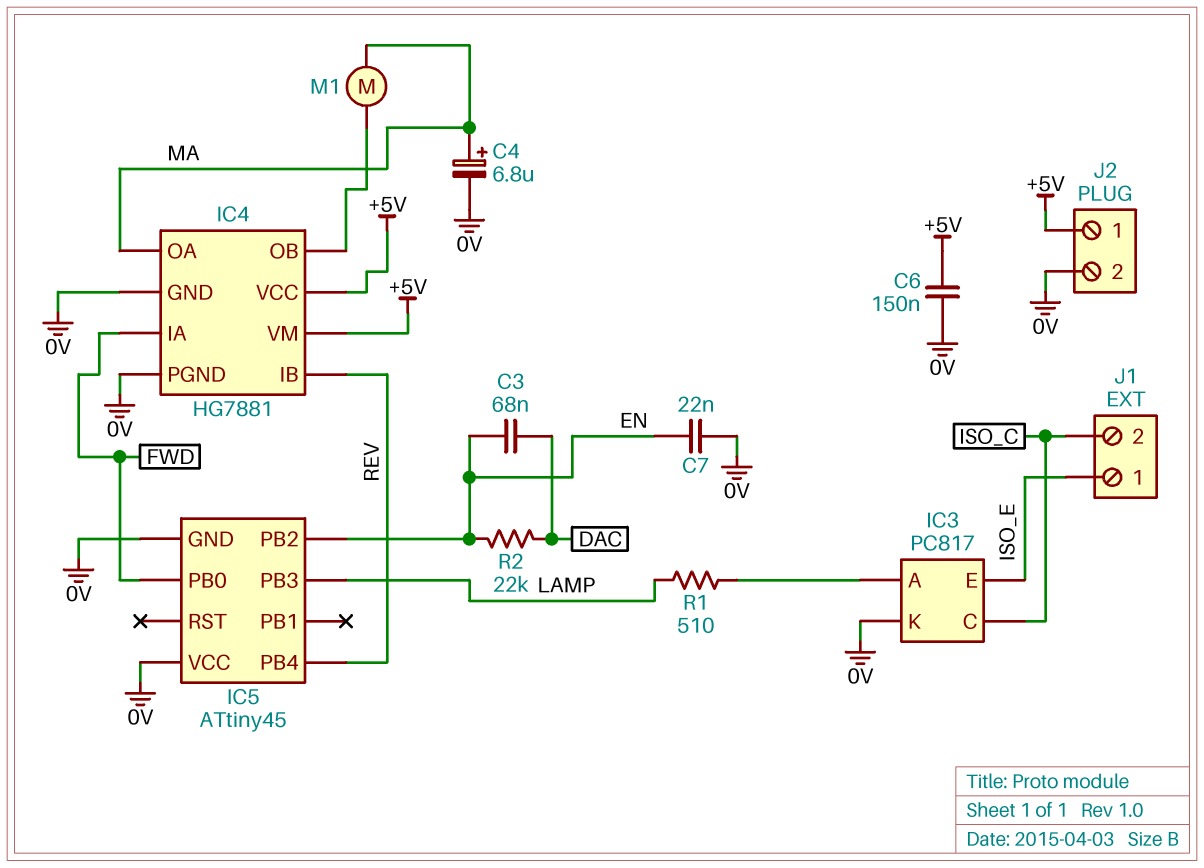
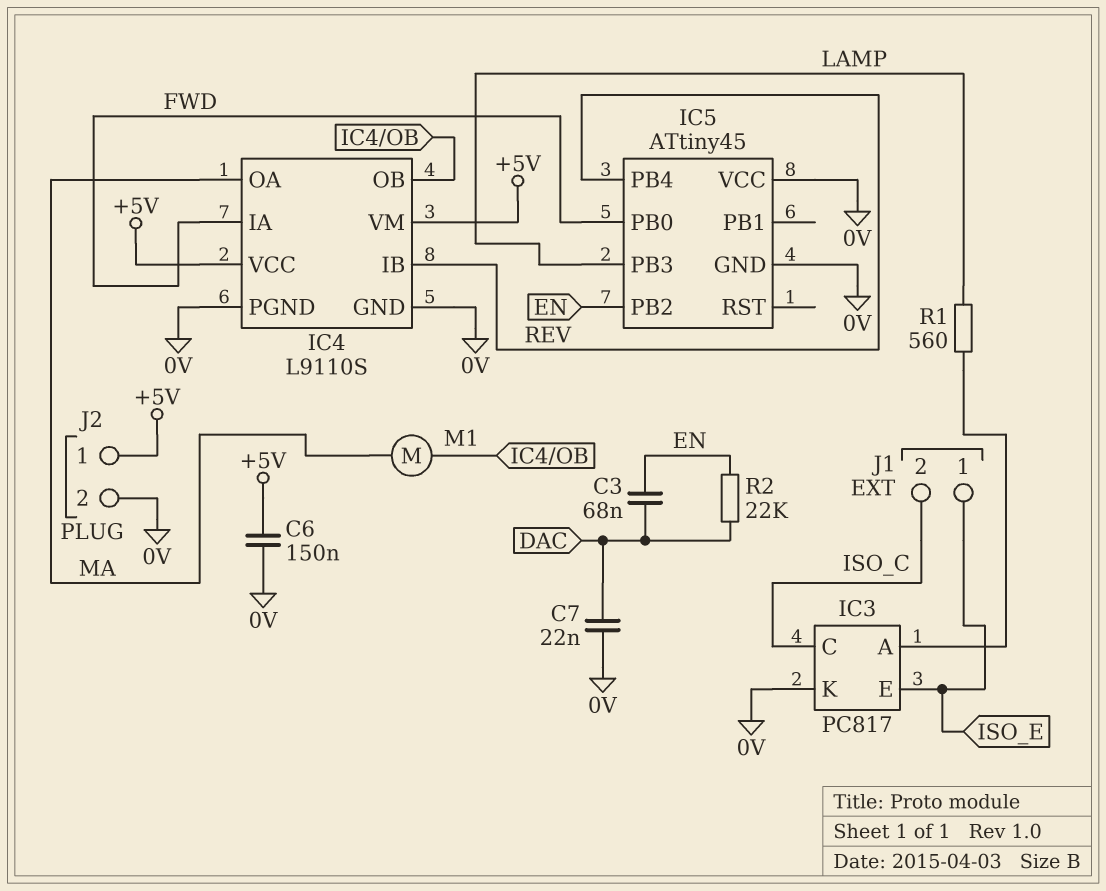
C4: 6.8uF (plus MA, minus 0V) -> none
C7: 22nF (0V, EN) -> 22nF (0V, DAC)
IC4: HG7881 -> L9110S
R1: 510 (IC3/A, LAMP) -> 560 (IC3/A, LAMP)

